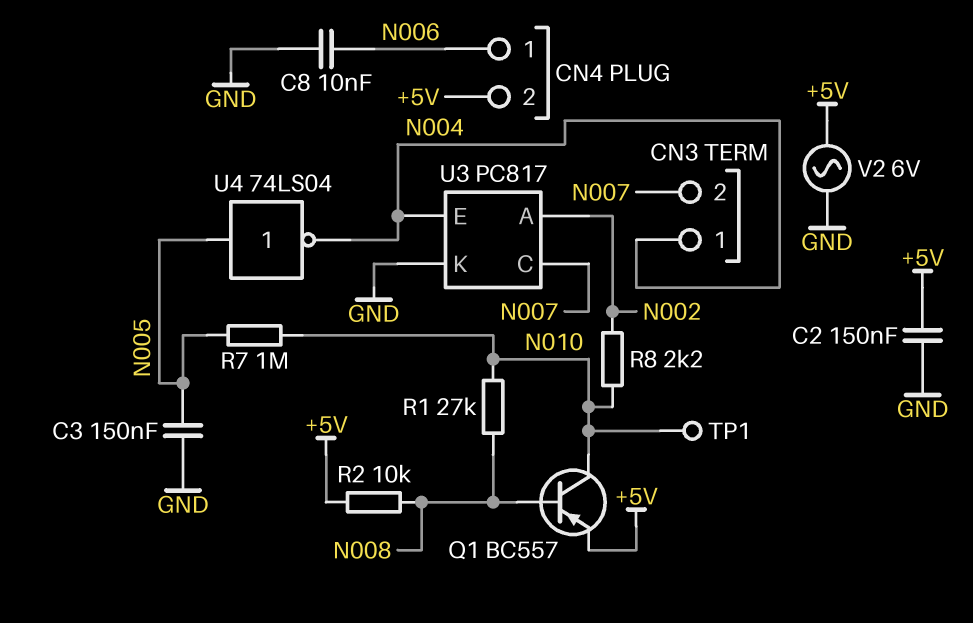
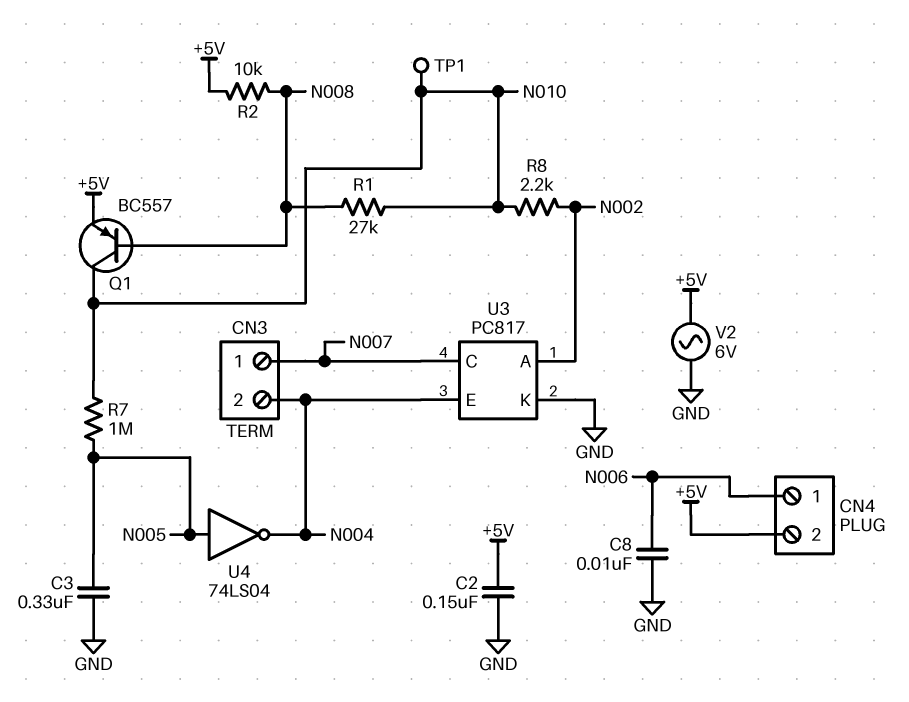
C3: 150nF (GND, N005) -> 330nF (GND, N005)
CN3 pin 1: N004 -> N007
CN3 pin 2: N007 -> N004

